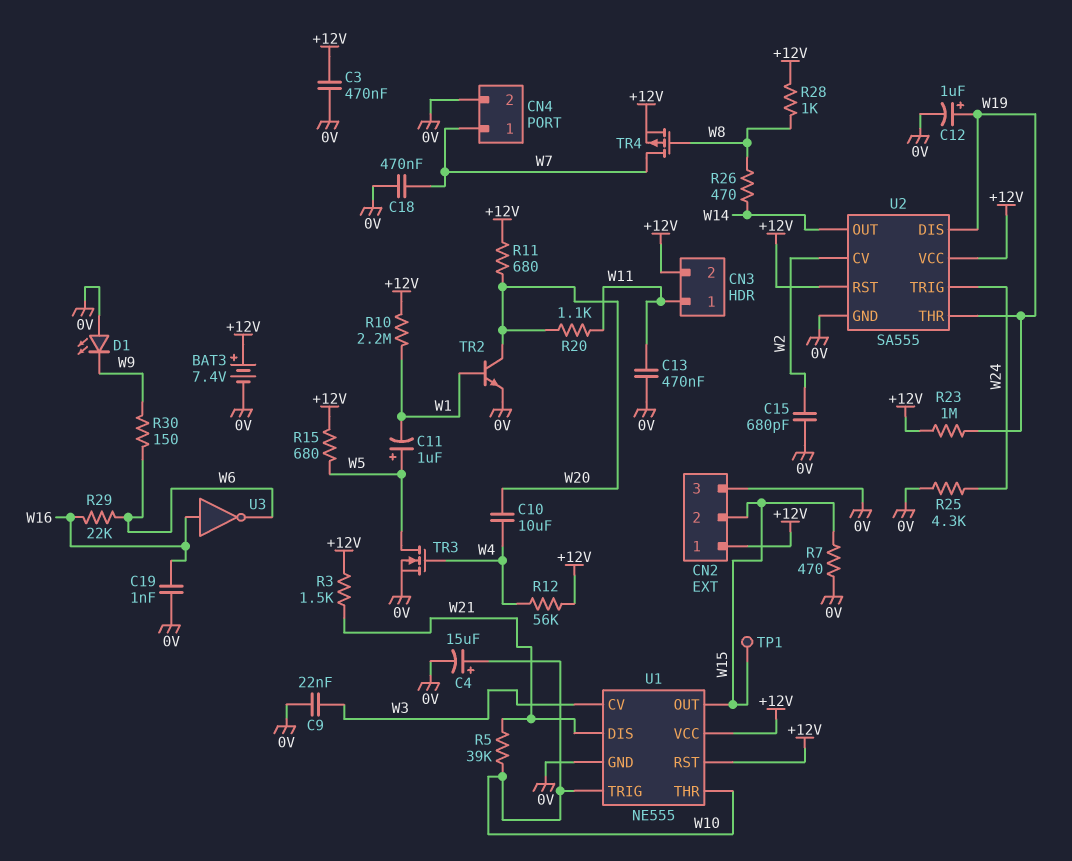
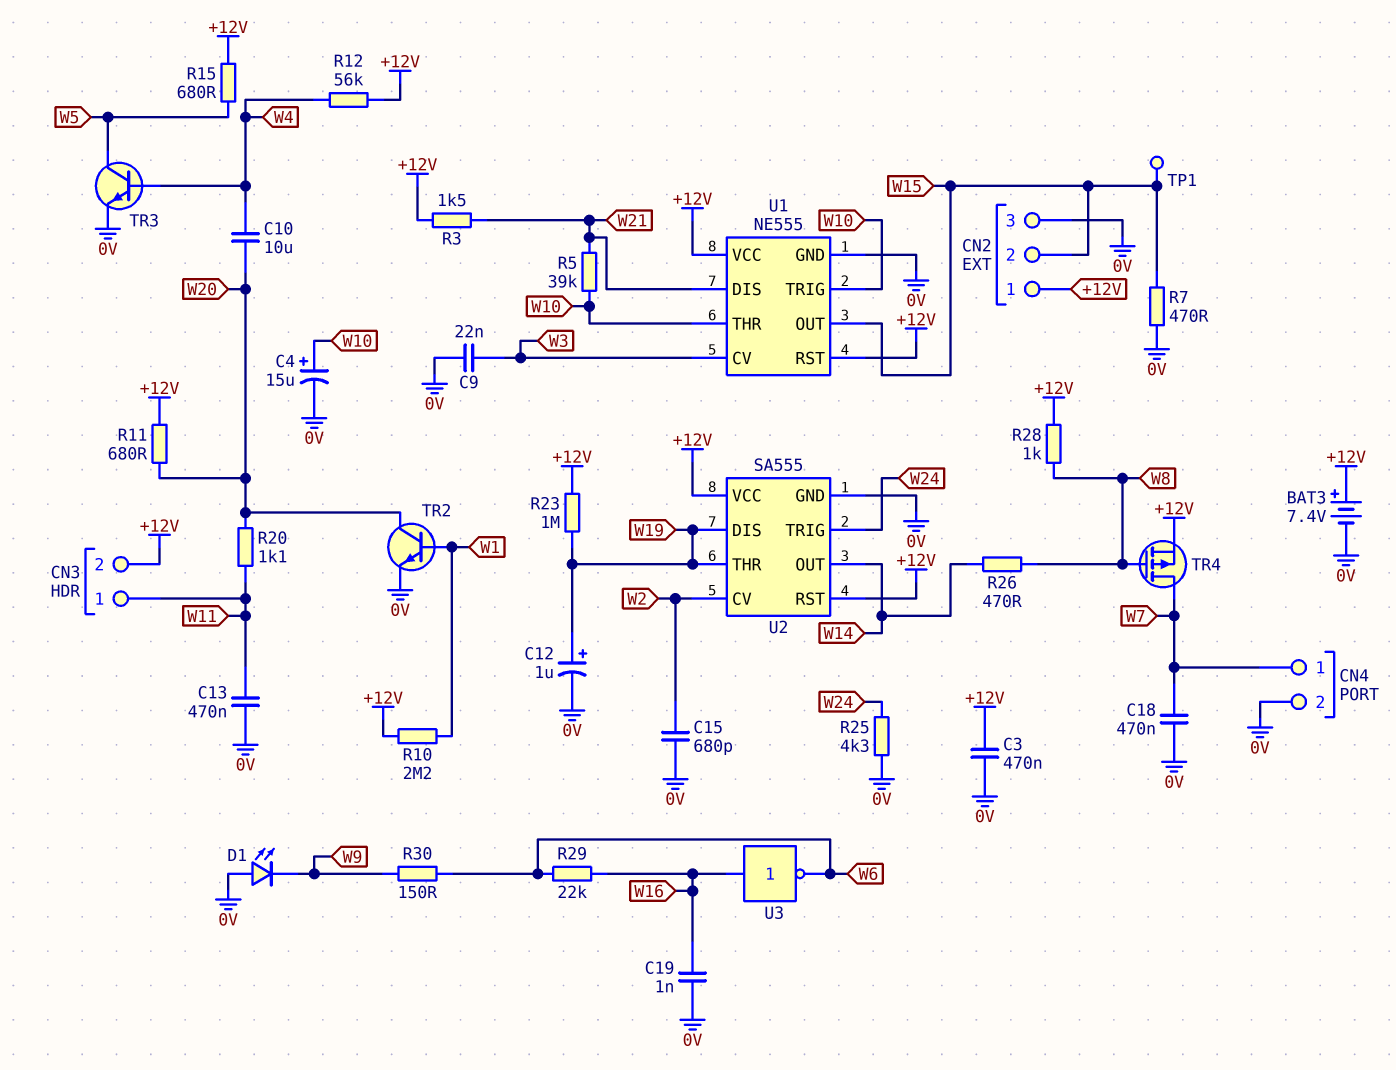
C11: 1uF (plus W5, minus W1) -> none
TR3: NMOS (G W4, D W5, S 0V) -> NPN (B W4, C W5, E 0V)

